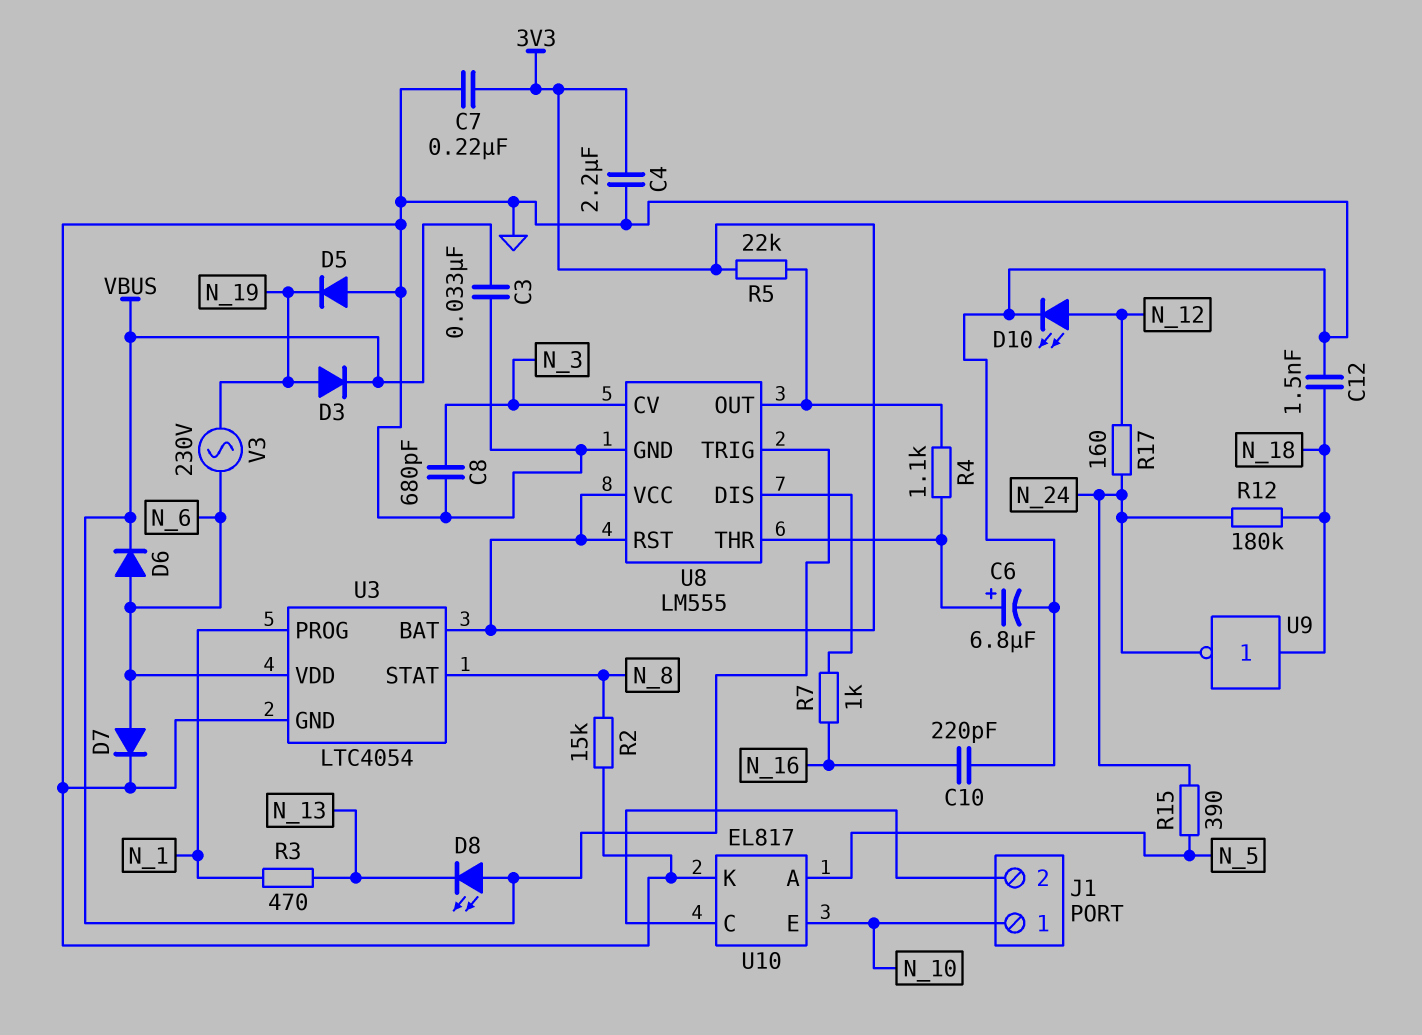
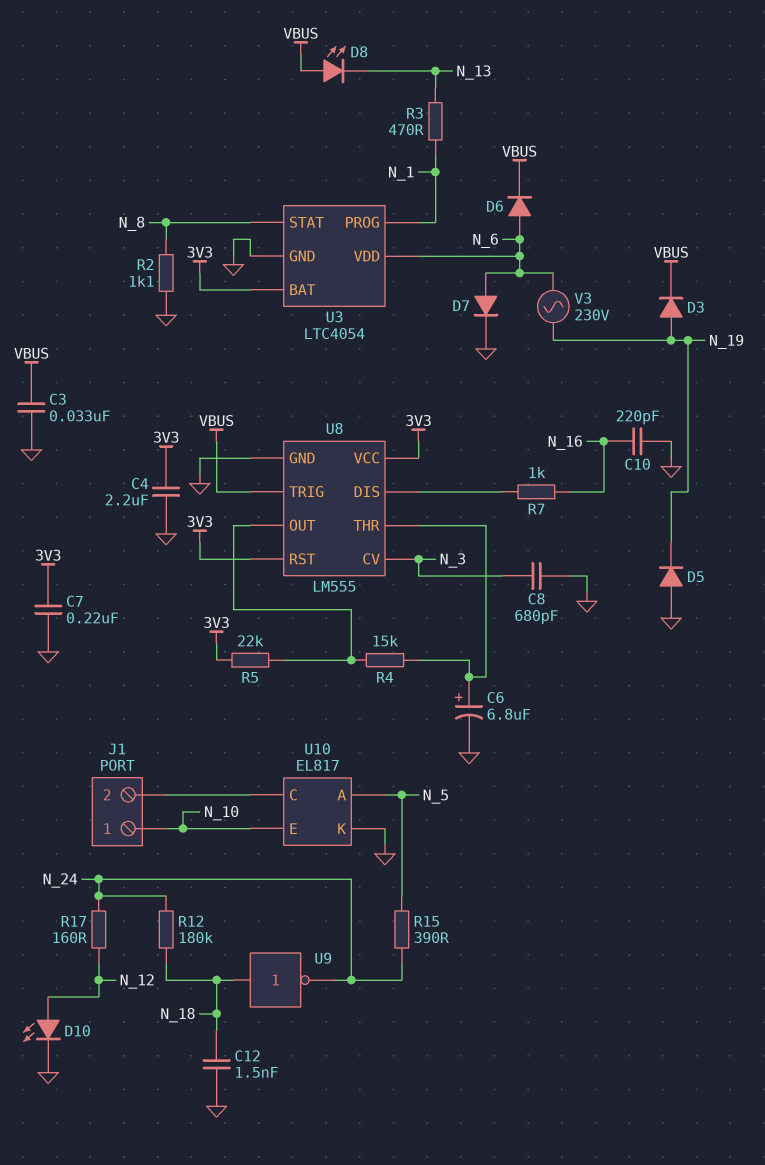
R2: 15k (GND, N_8) -> 1.1k (GND, N_8)
R4: 1.1k (U8/OUT, U8/THR) -> 15k (U8/OUT, U8/THR)

